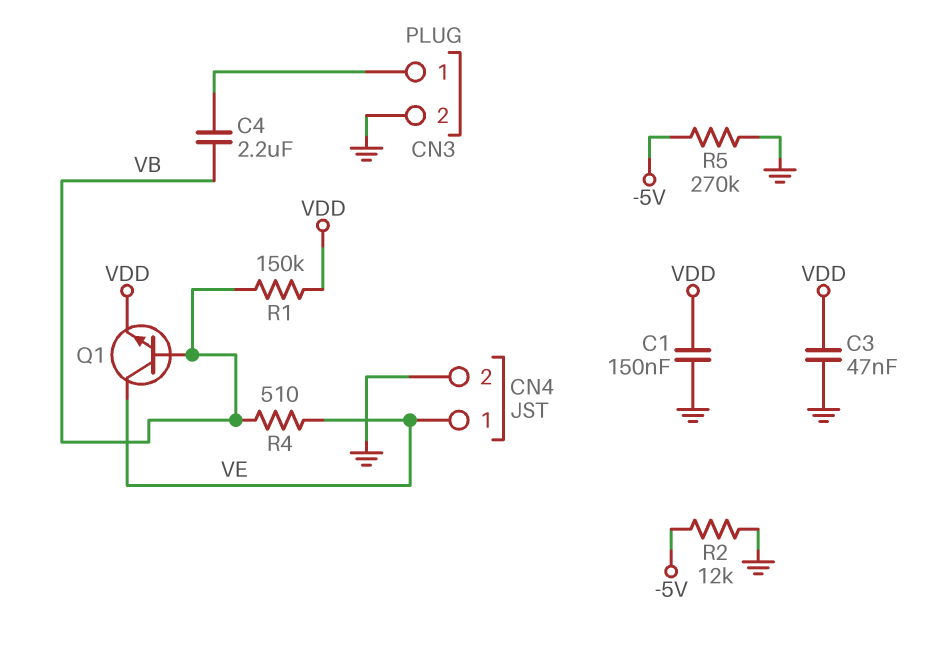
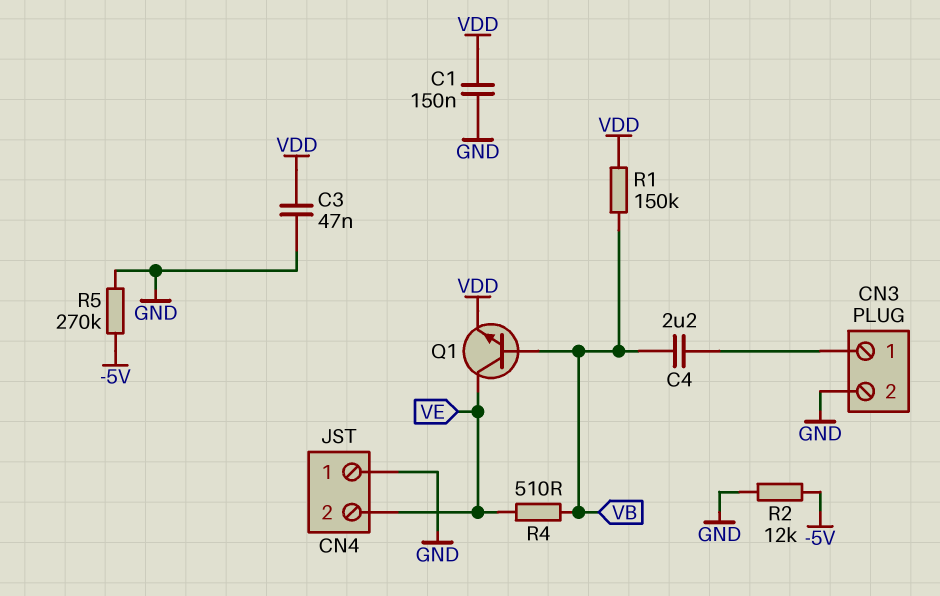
CN4 pin 1: VE -> GND
CN4 pin 2: GND -> VE

